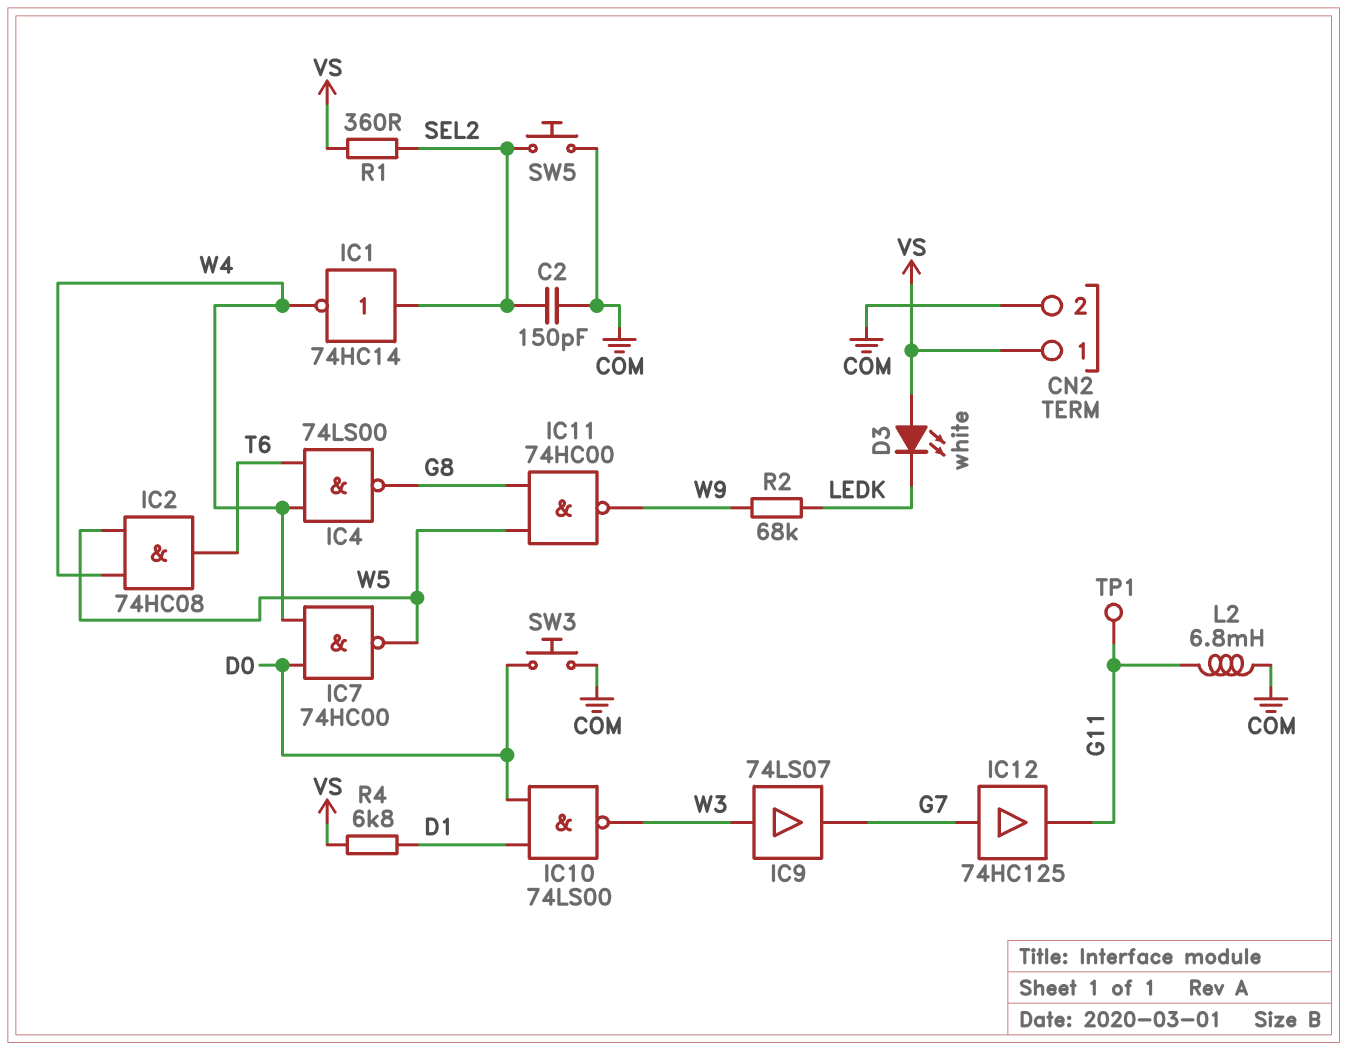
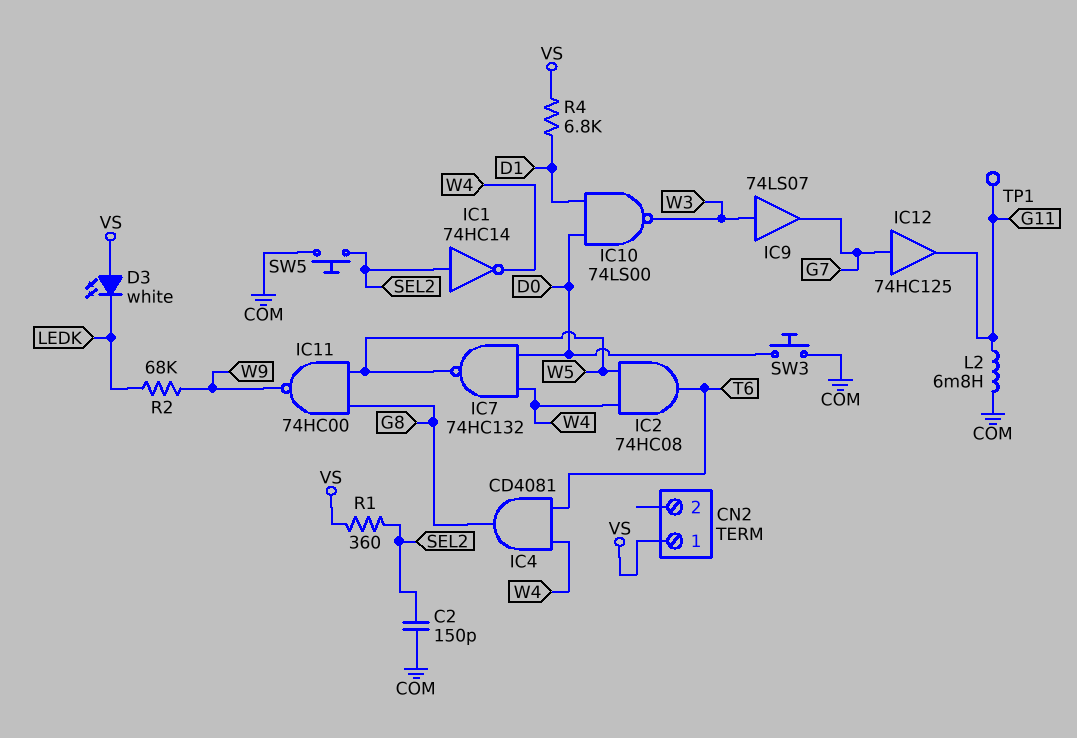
CN2 pin 2: COM -> none
IC4: NAND 74LS00 (in T6, in W4, out G8) -> AND CD4081 (in T6, in W4, out G8)
IC7: NAND 74HC00 (in D0, in W4, out W5) -> NAND 74HC132 (in D0, in W4, out W5)

